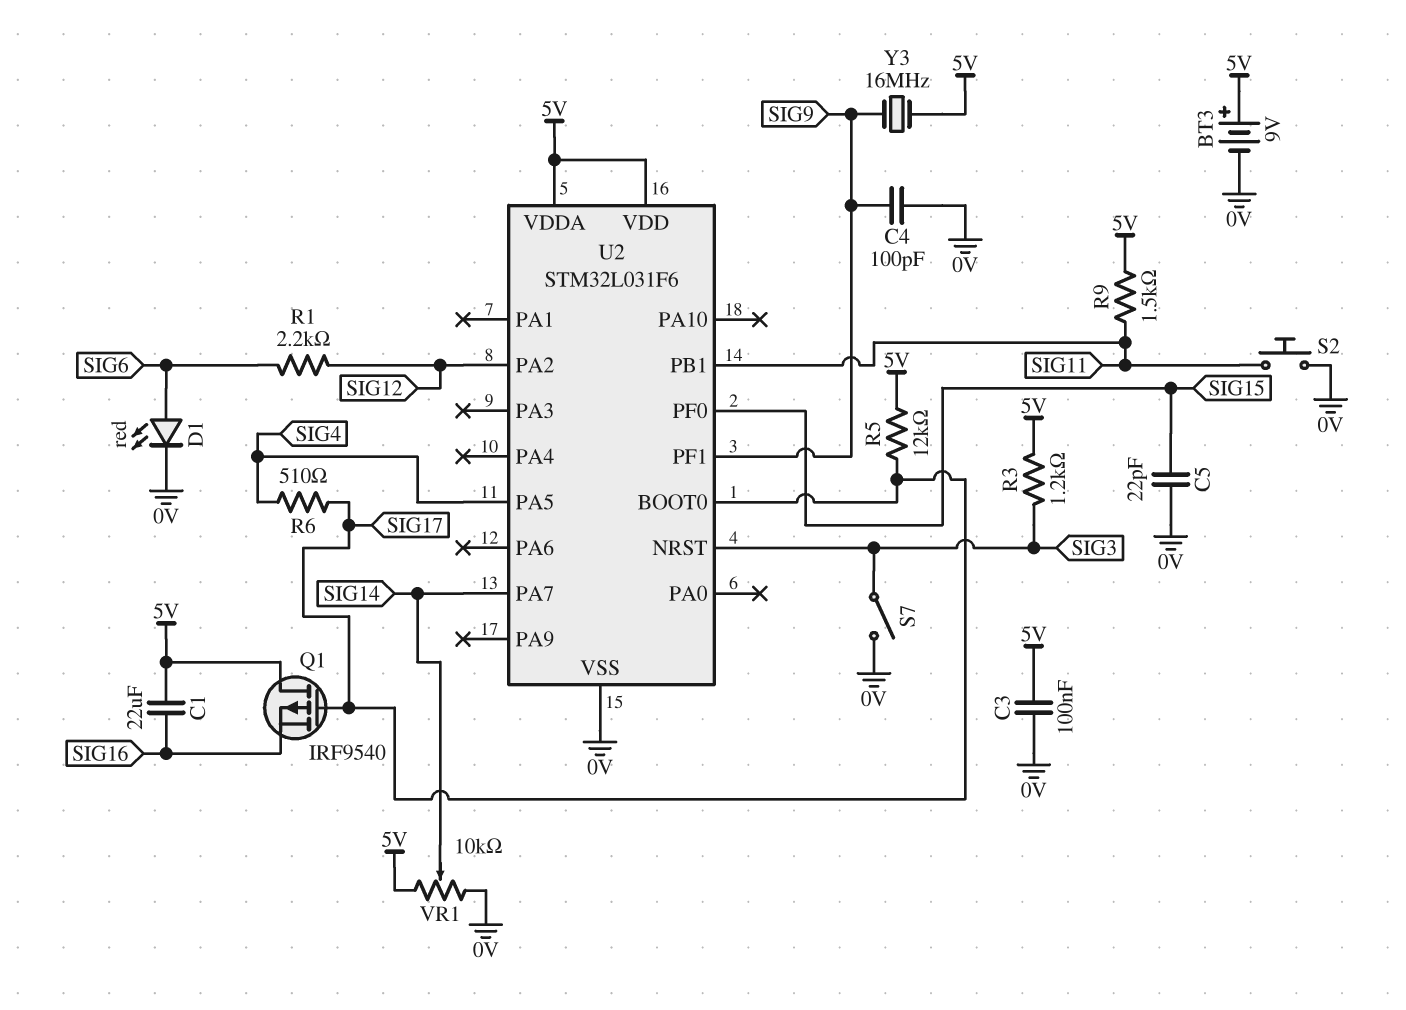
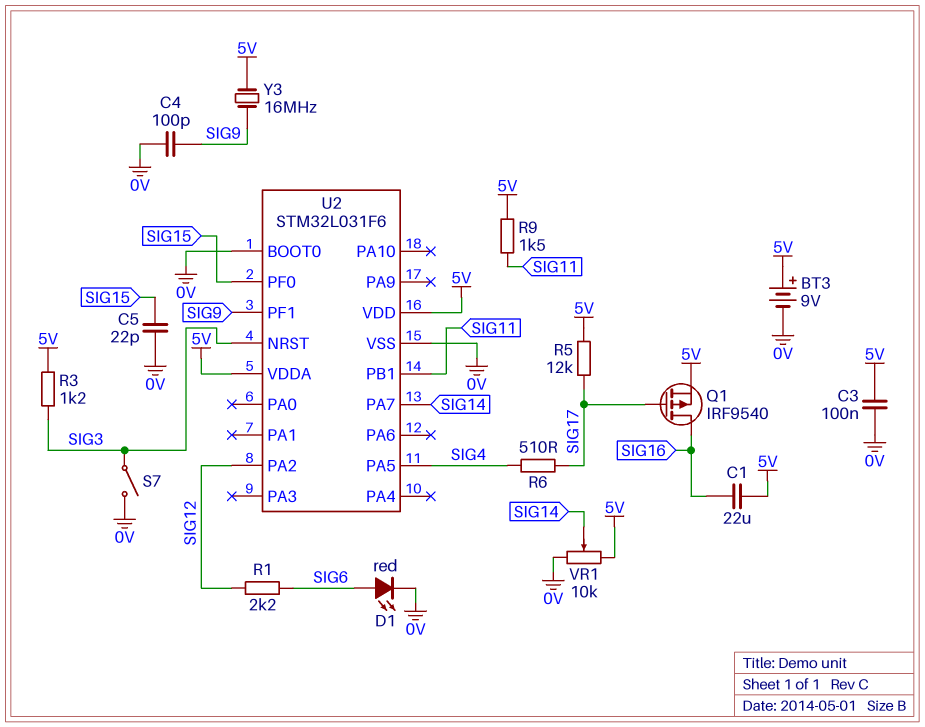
Q1: PMOS IRF9540 (G SIG17, D 5V, S SIG16) -> PMOS IRF9540 (G SIG17, D SIG16, S 5V)
S2: button (0V, SIG11) -> none
U2 pin BOOT0: SIG17 -> 0V

